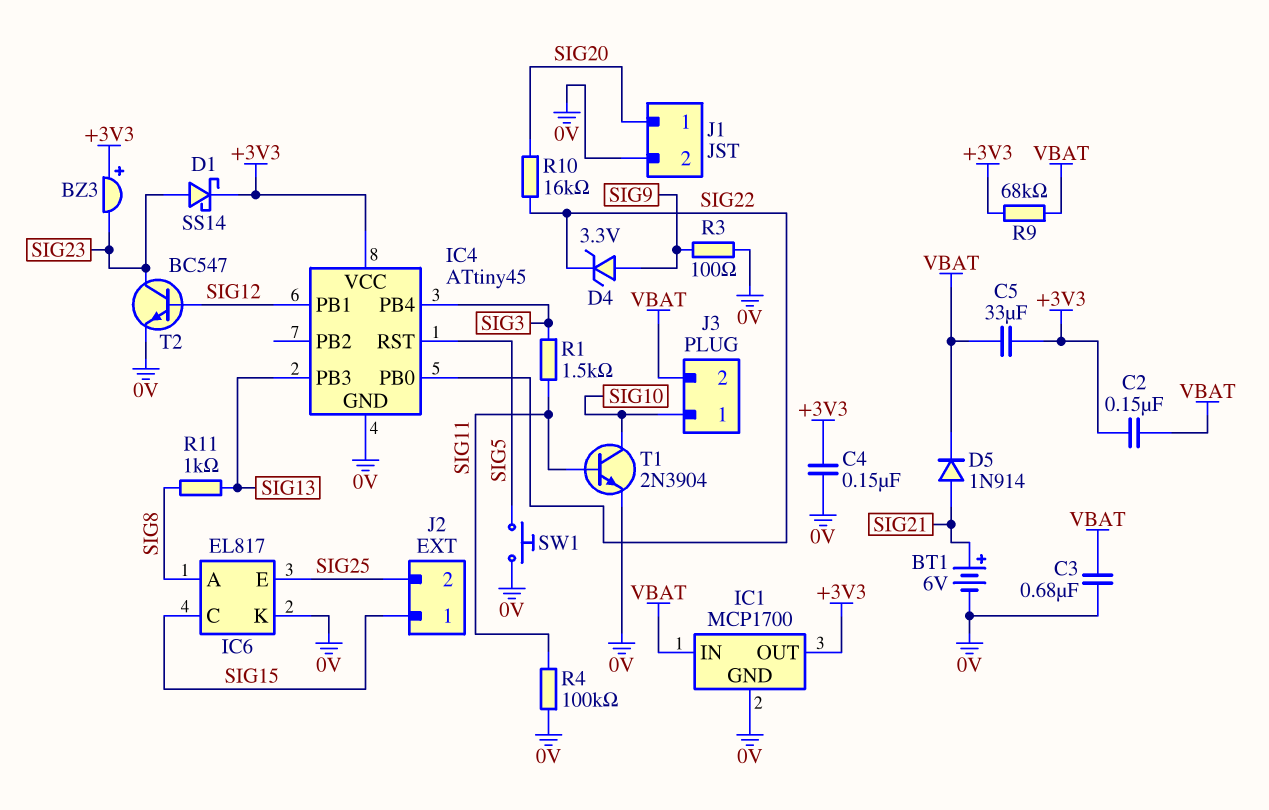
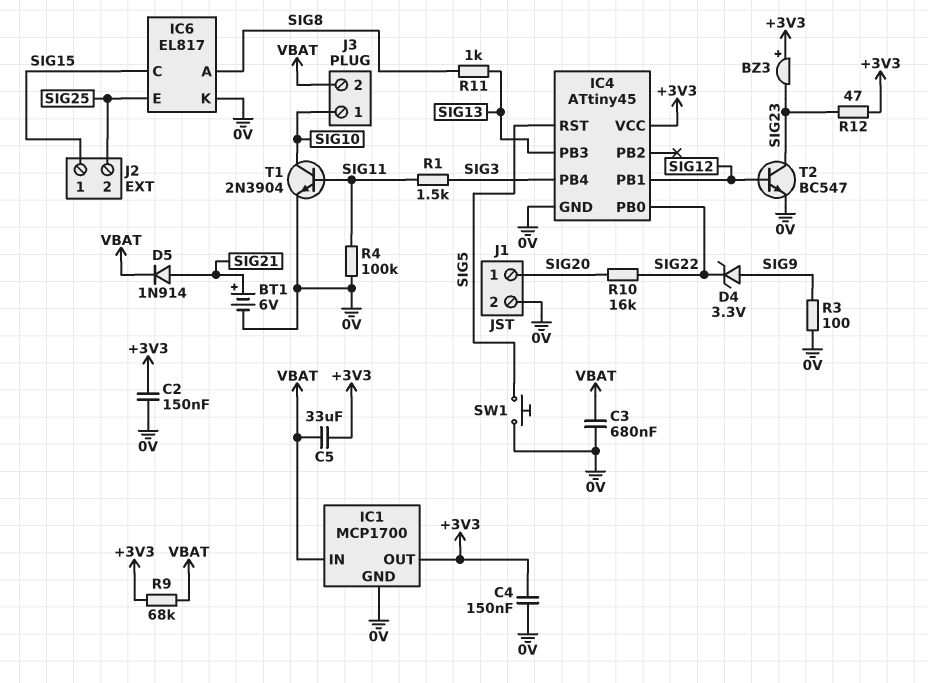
C2: 150nF (+3V3, VBAT) -> 150nF (+3V3, 0V)
D1: schottky SS14 (A SIG23, K +3V3) -> none
R12: none -> 47 (+3V3, SIG23)

